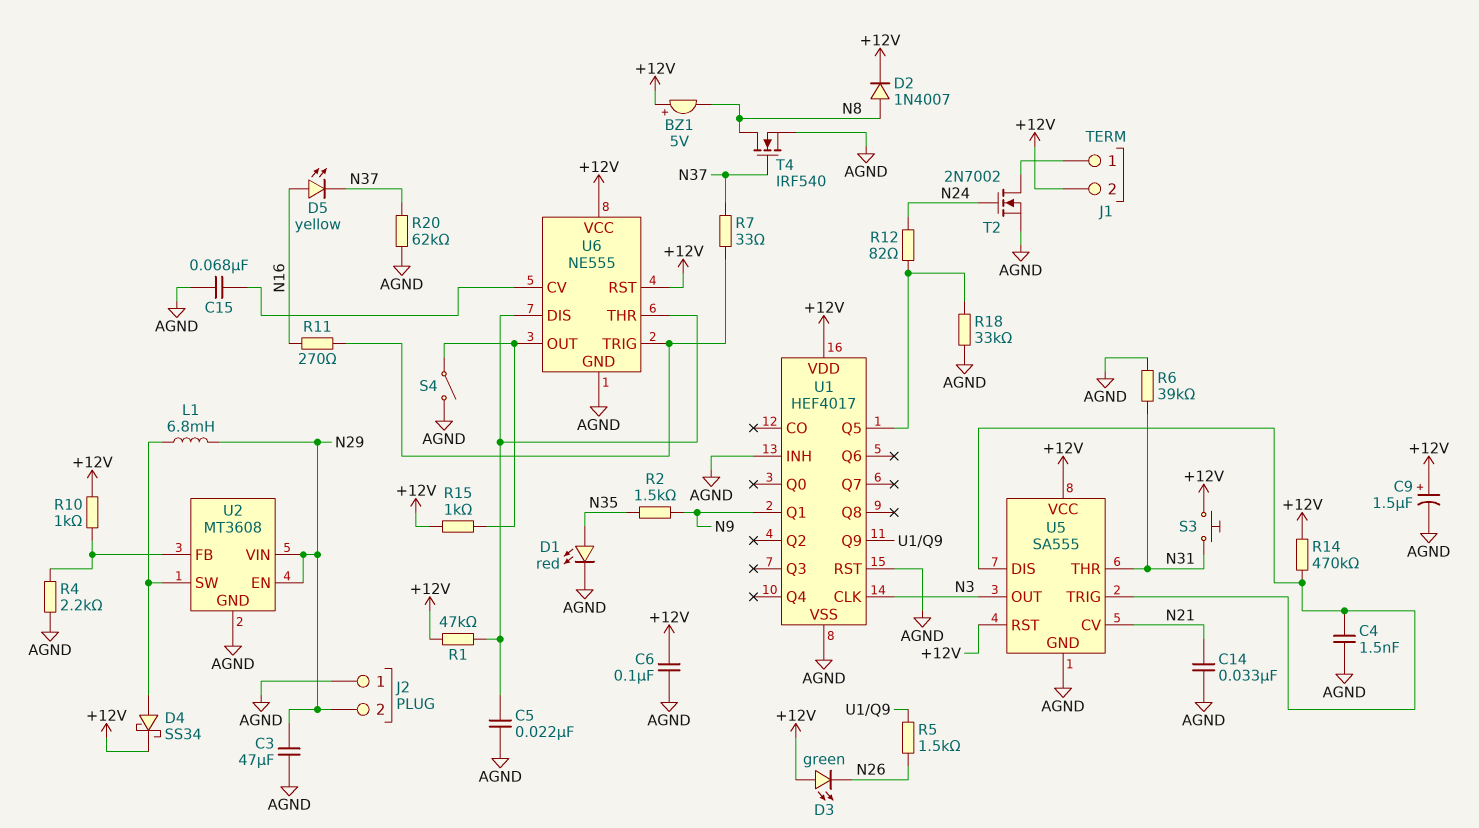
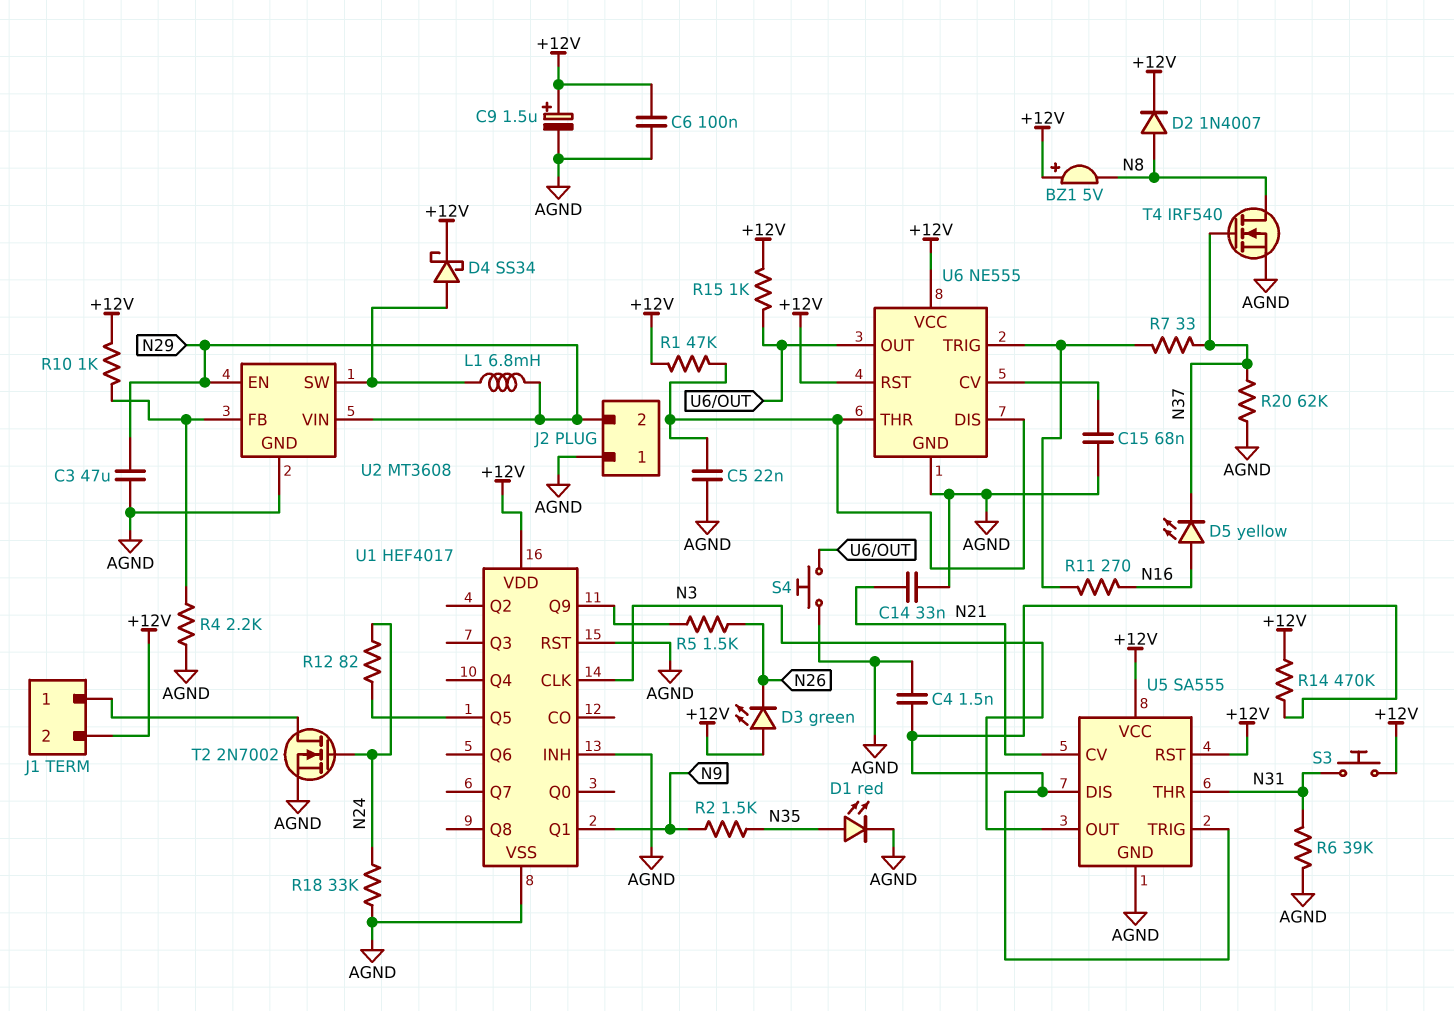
R18: 33k (AGND, U1/Q5) -> 33k (AGND, N24)
S4: switch (AGND, U6/OUT) -> button (AGND, U6/OUT)

